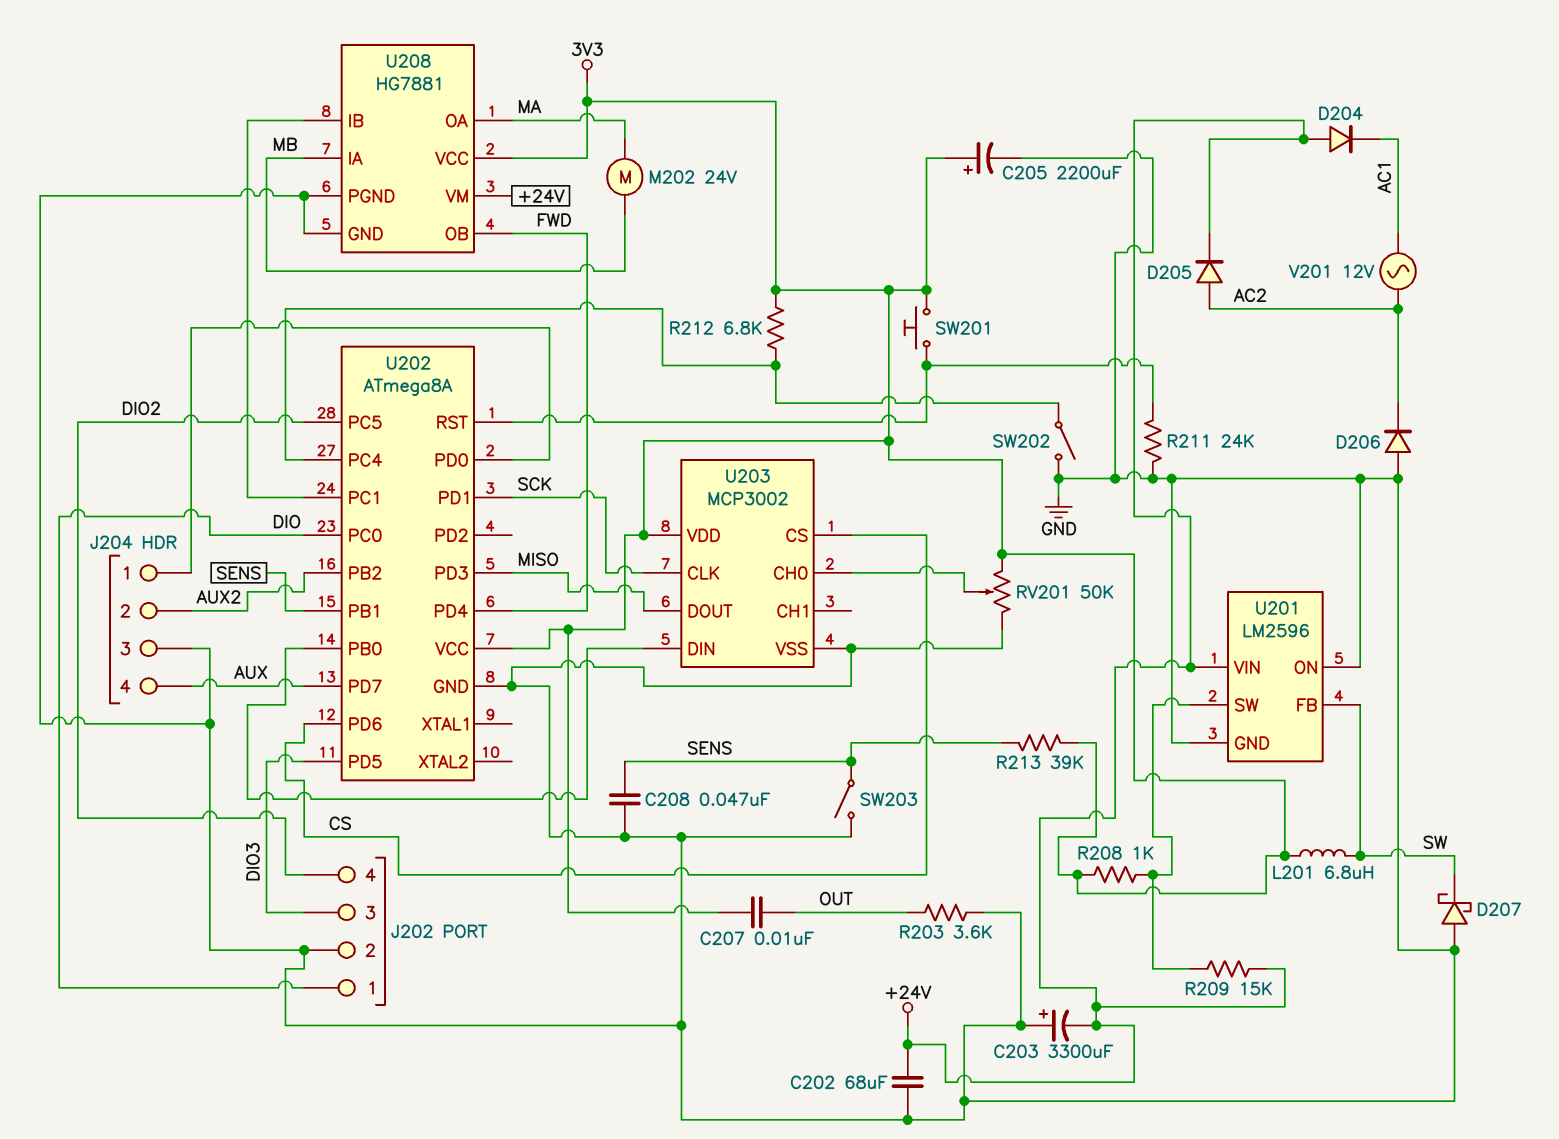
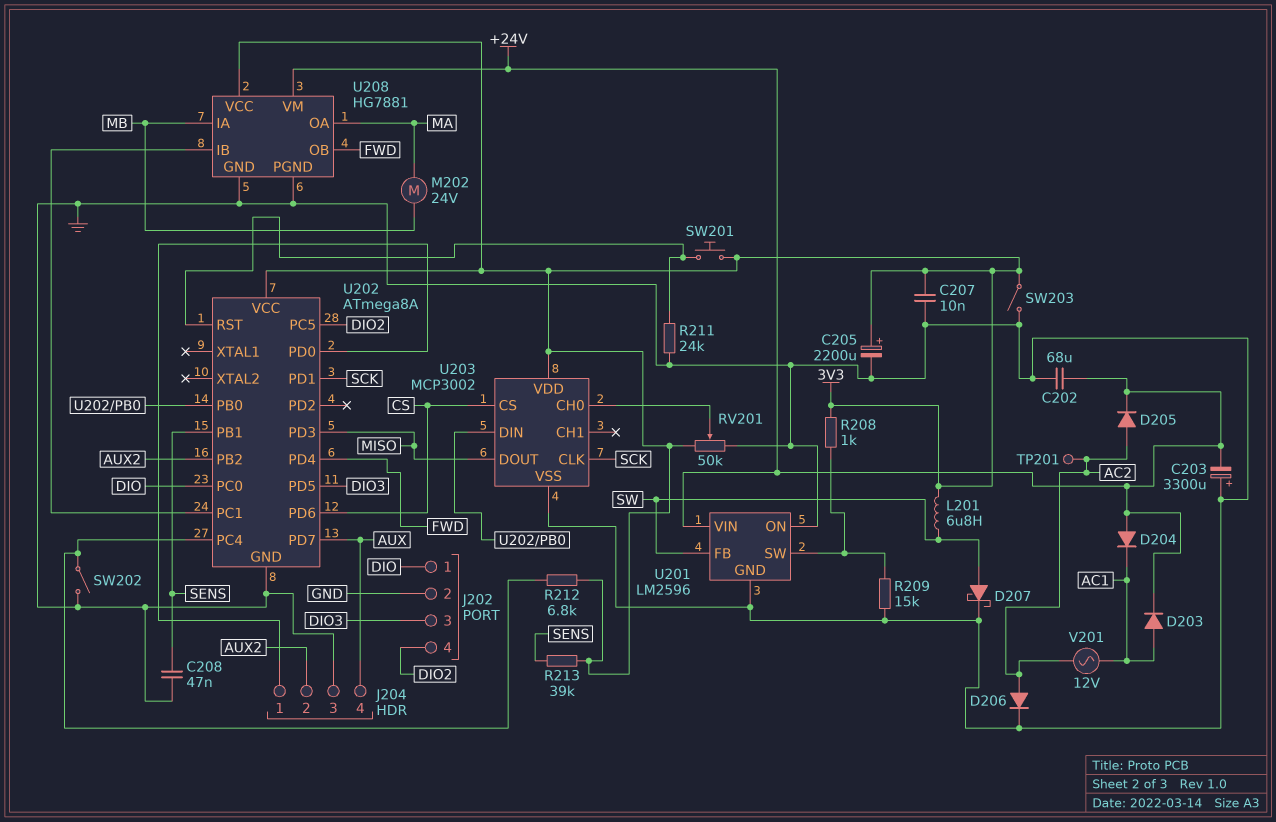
C207: 10nF (3V3, OUT) -> 10nF (3V3, GND)
D203: none -> diode (A AC1, K +24V)
D206: diode (A GND, K AC2) -> diode (A AC2, K GND)
D207: schottky (A GND, K SW) -> schottky (A SW, K GND)
R203: 3.6k (GND, OUT) -> none
R209: 15k (+24V, U201/SW) -> 15k (GND, U201/SW)
SW203: switch (GND, SENS) -> switch (3V3, GND)
TP201: none -> test point (AC2)

